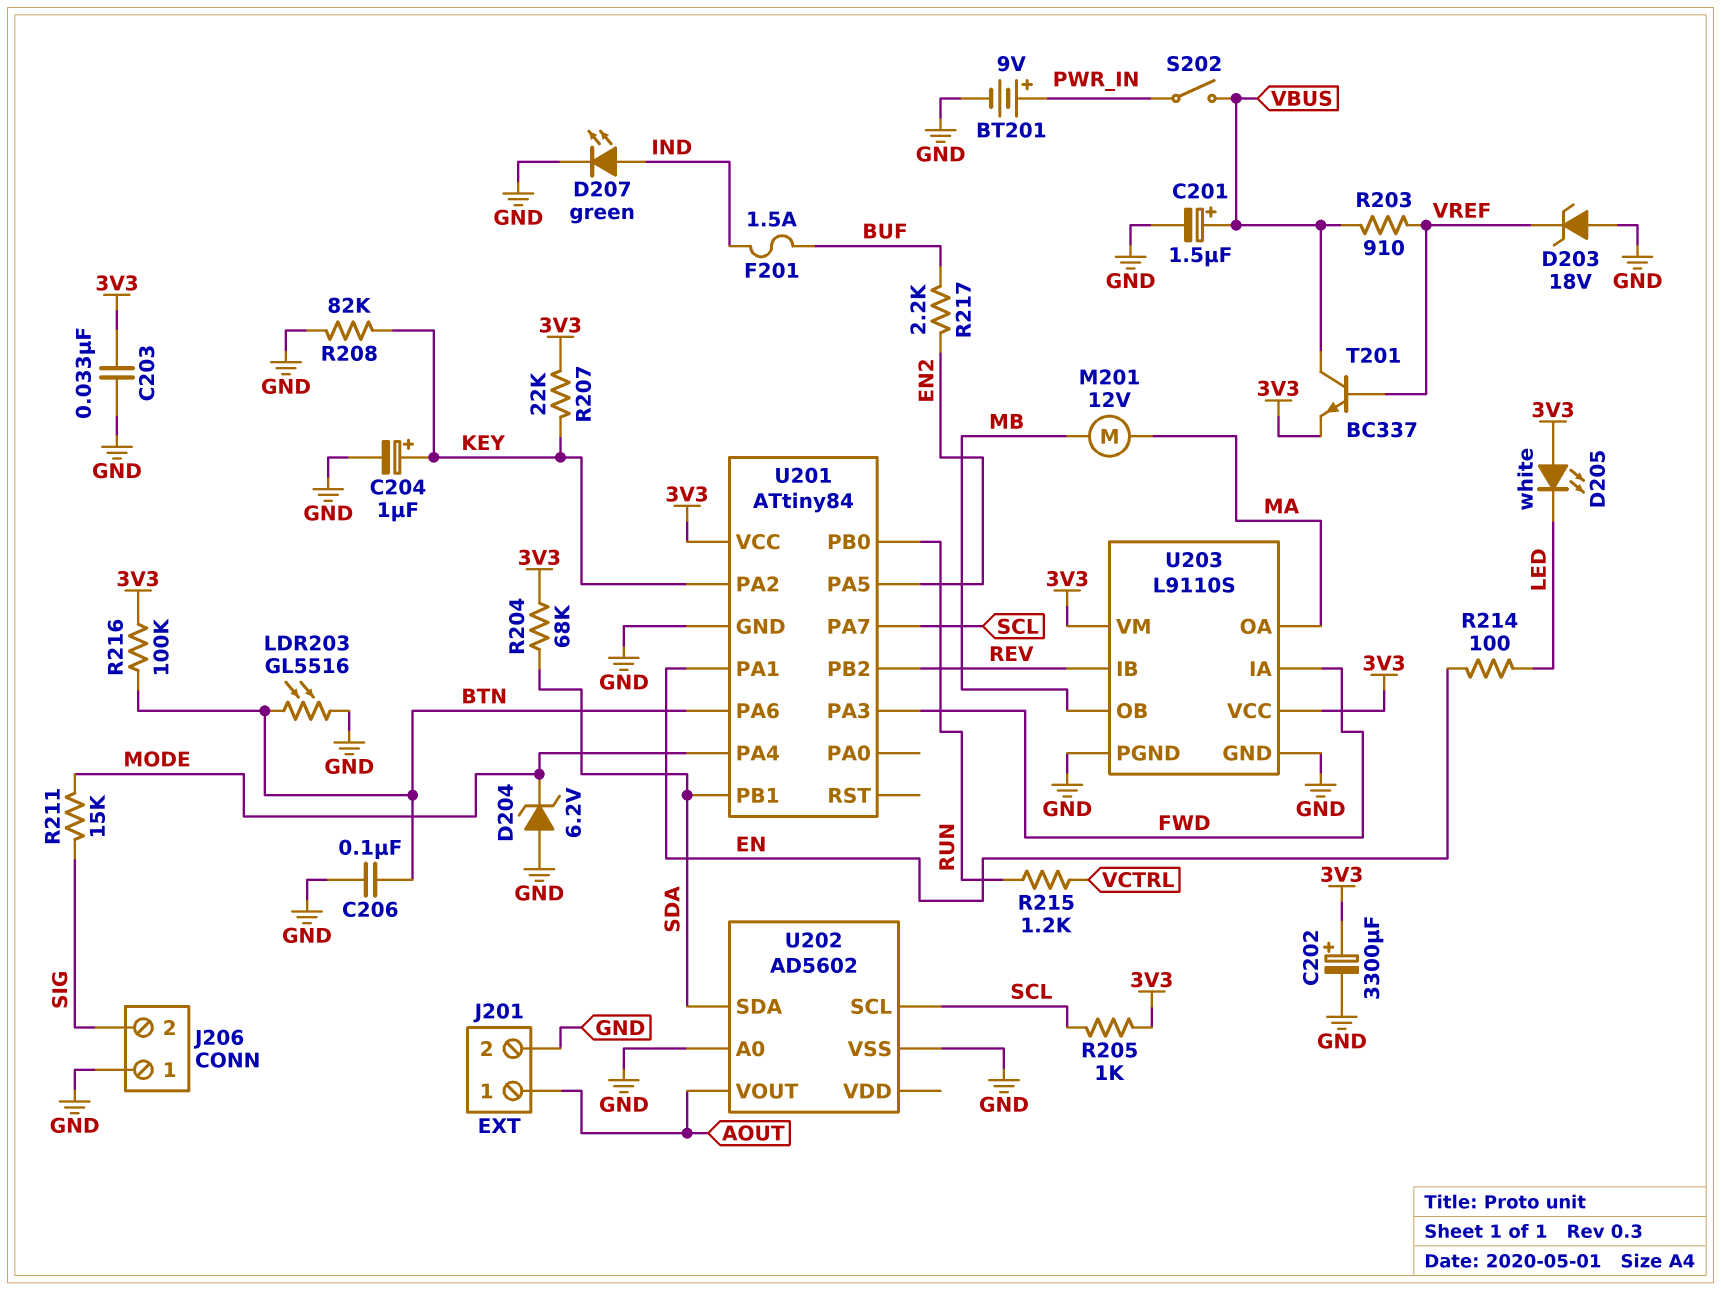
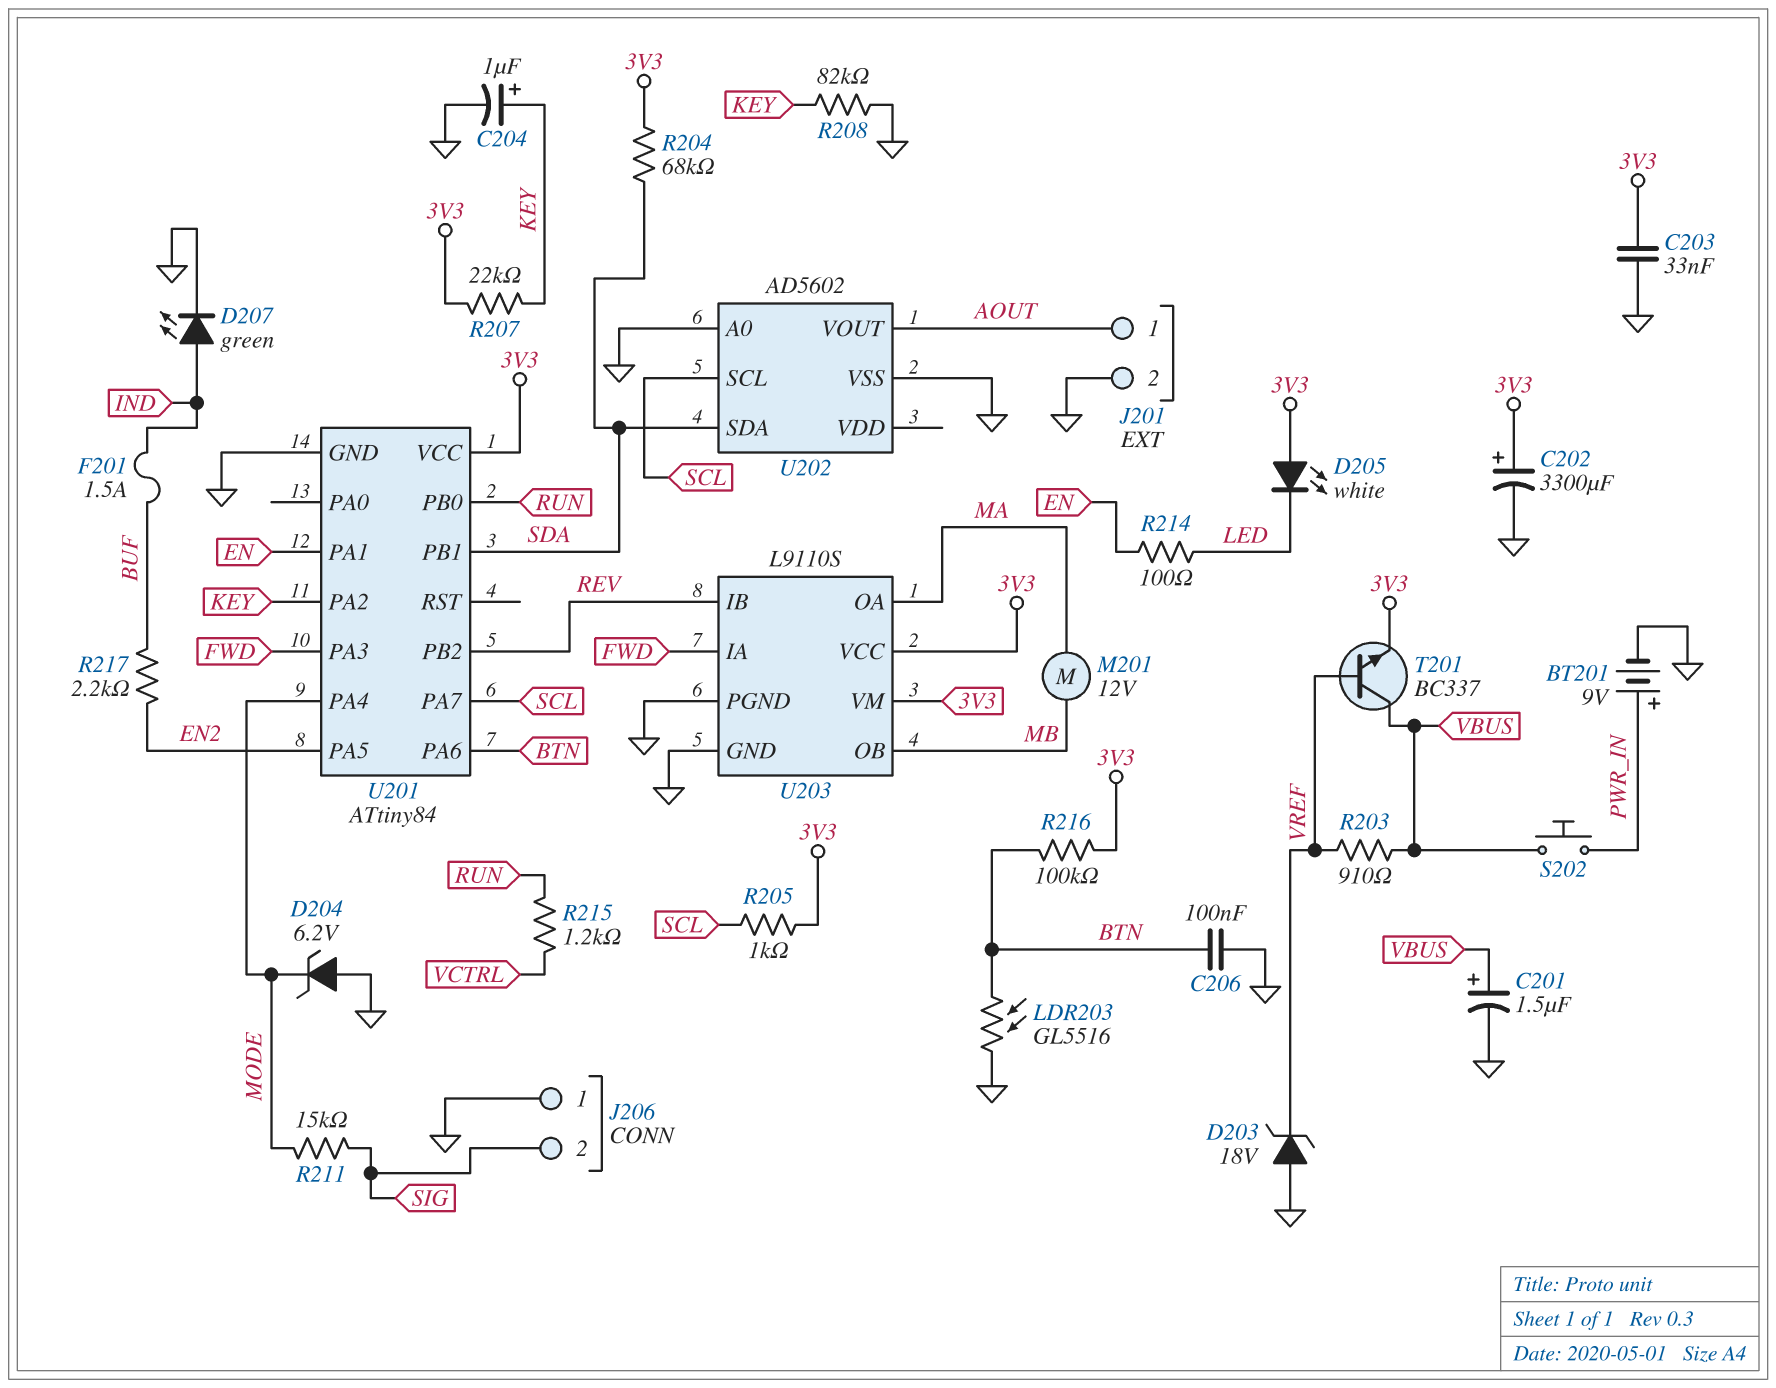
S202: switch (PWR_IN, VBUS) -> button (PWR_IN, VBUS)

